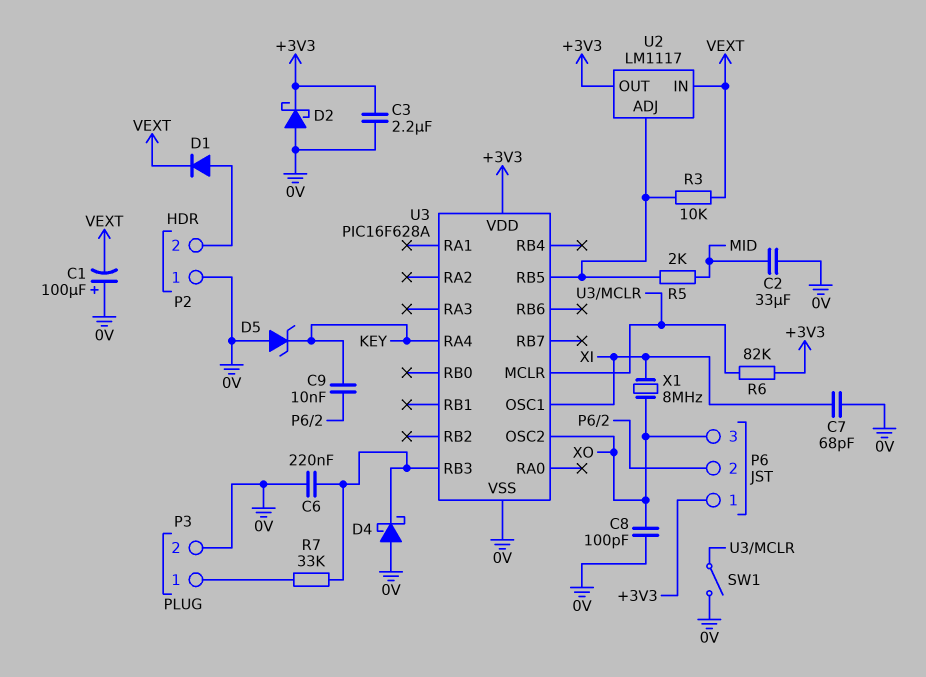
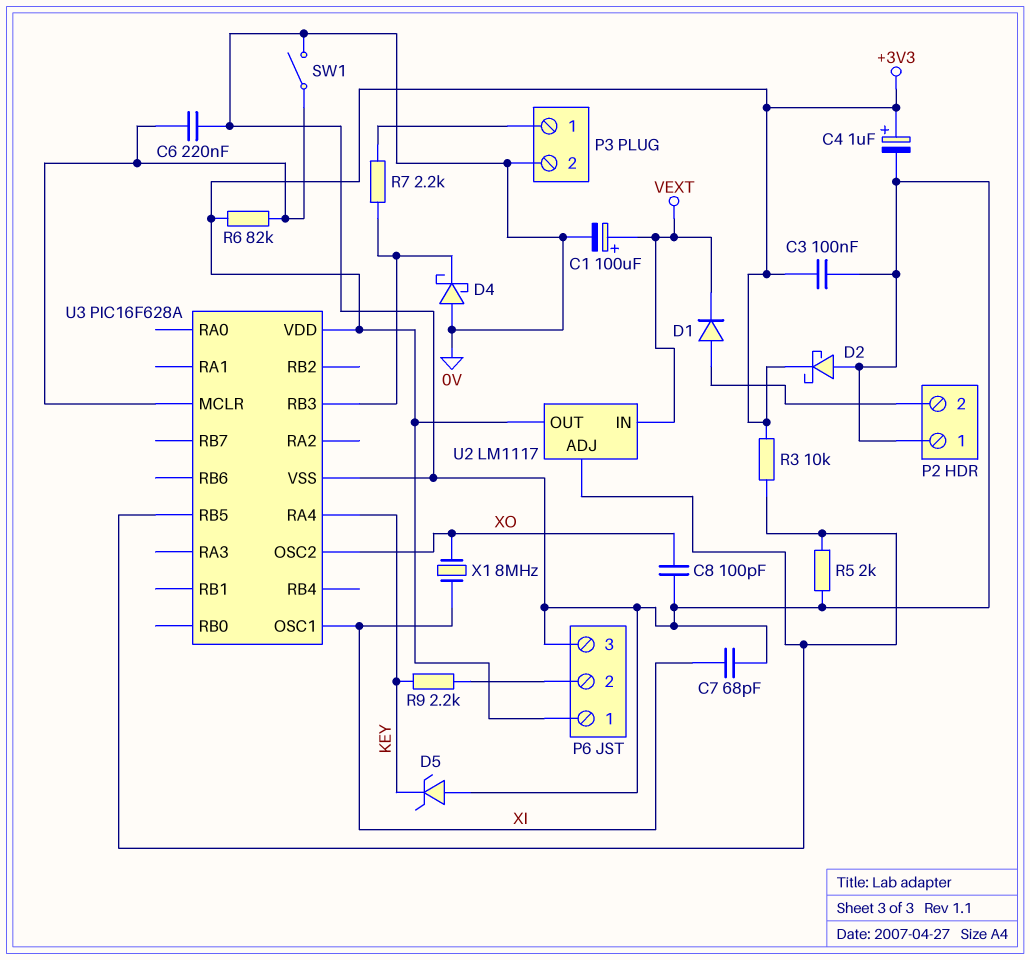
C1: 100uF (plus 0V, minus VEXT) -> 100uF (plus VEXT, minus 0V)
C2: 33uF (0V, MID) -> none
C3: 2.2uF (+3V3, 0V) -> 100nF (+3V3, 0V)
C4: none -> 1uF (plus +3V3, minus 0V)
C6: 220nF (0V, U3/RB3) -> 220nF (0V, U3/MCLR)
C9: 10nF (KEY, P6/2) -> none
P6 pin 3: XO -> 0V
R3: 10k (U2/ADJ, VEXT) -> 10k (+3V3, U2/ADJ)
R5: 2k (MID, U2/ADJ) -> 2k (0V, U2/ADJ)
R7: 33k (P3/1, U3/RB3) -> 2.2k (P3/1, U3/RB3)
R9: none -> 2.2k (KEY, P6/2)

